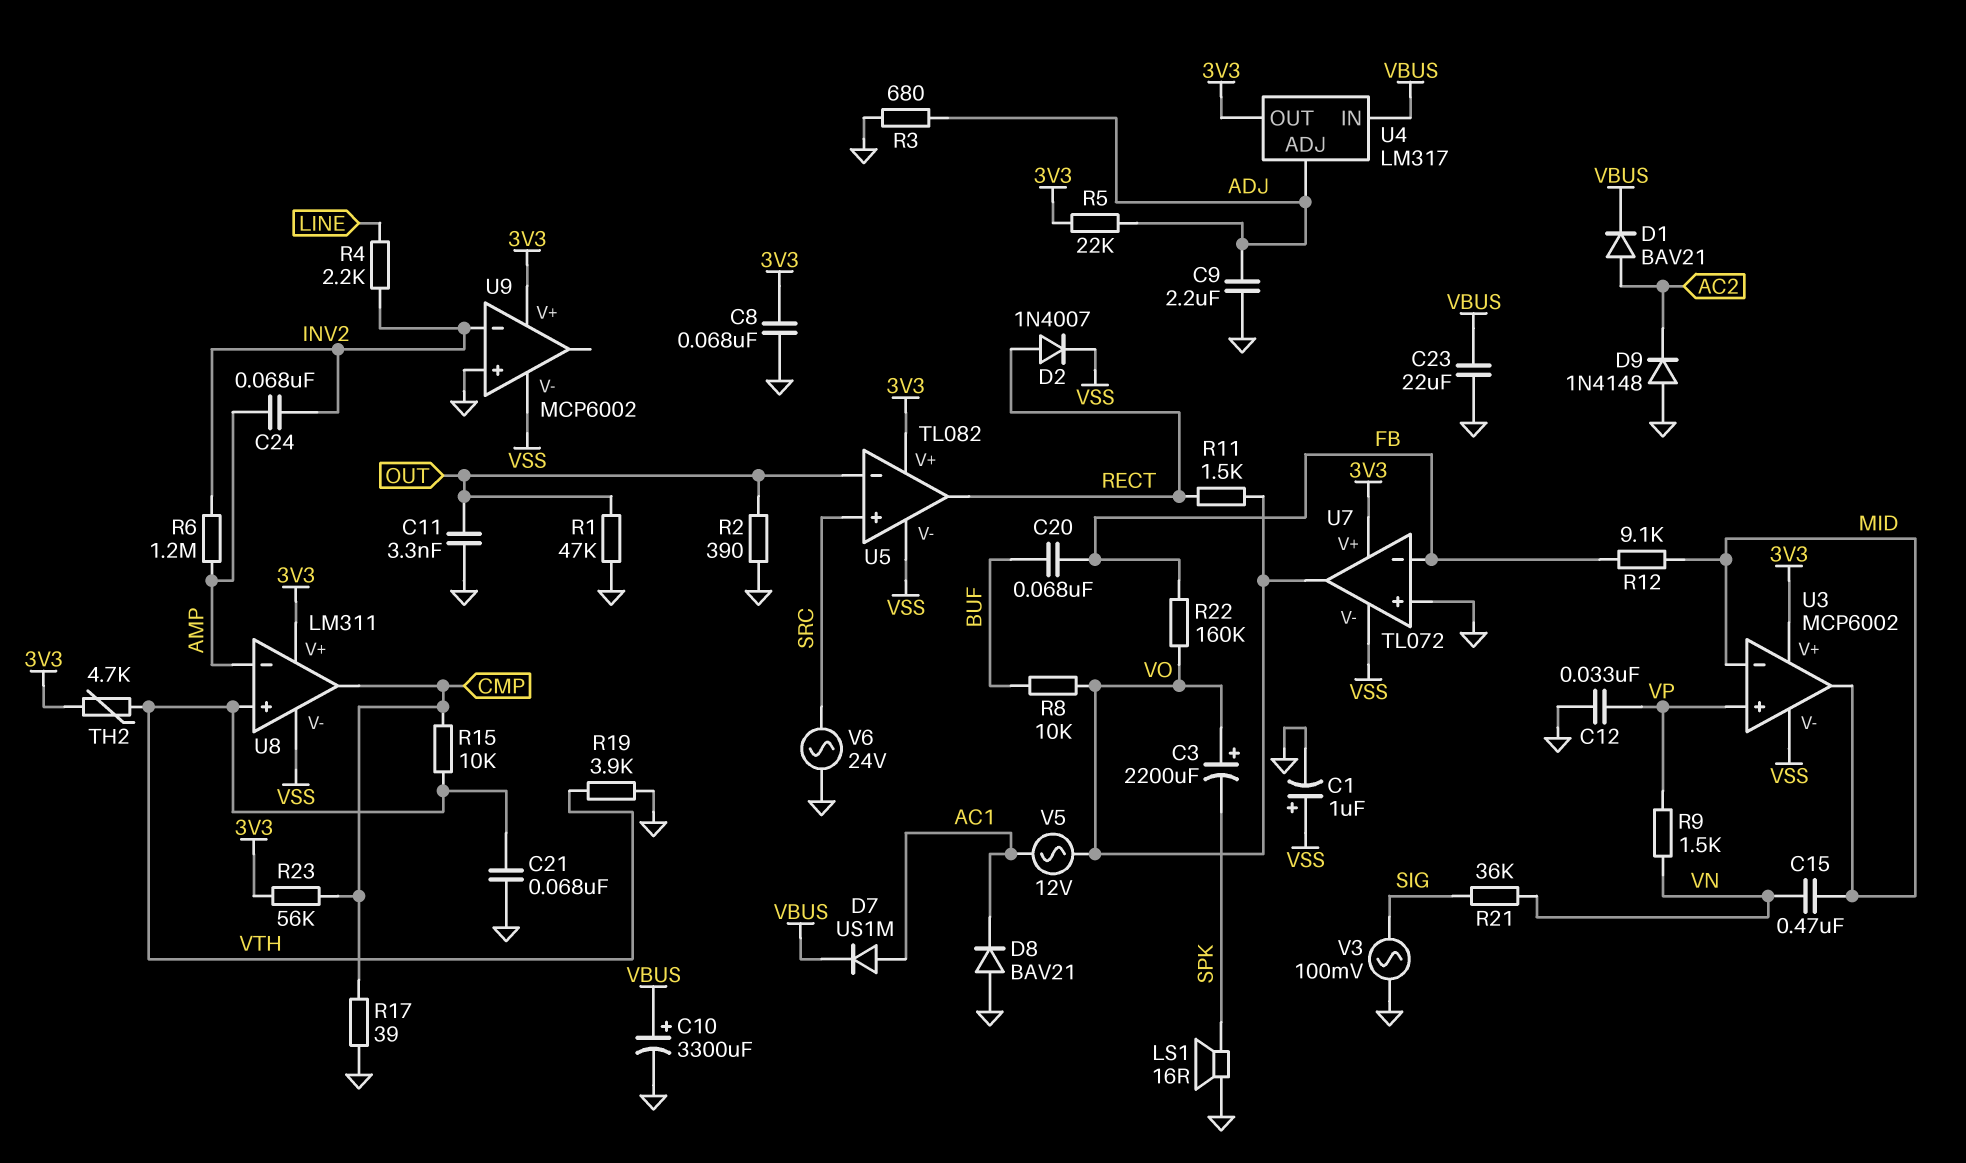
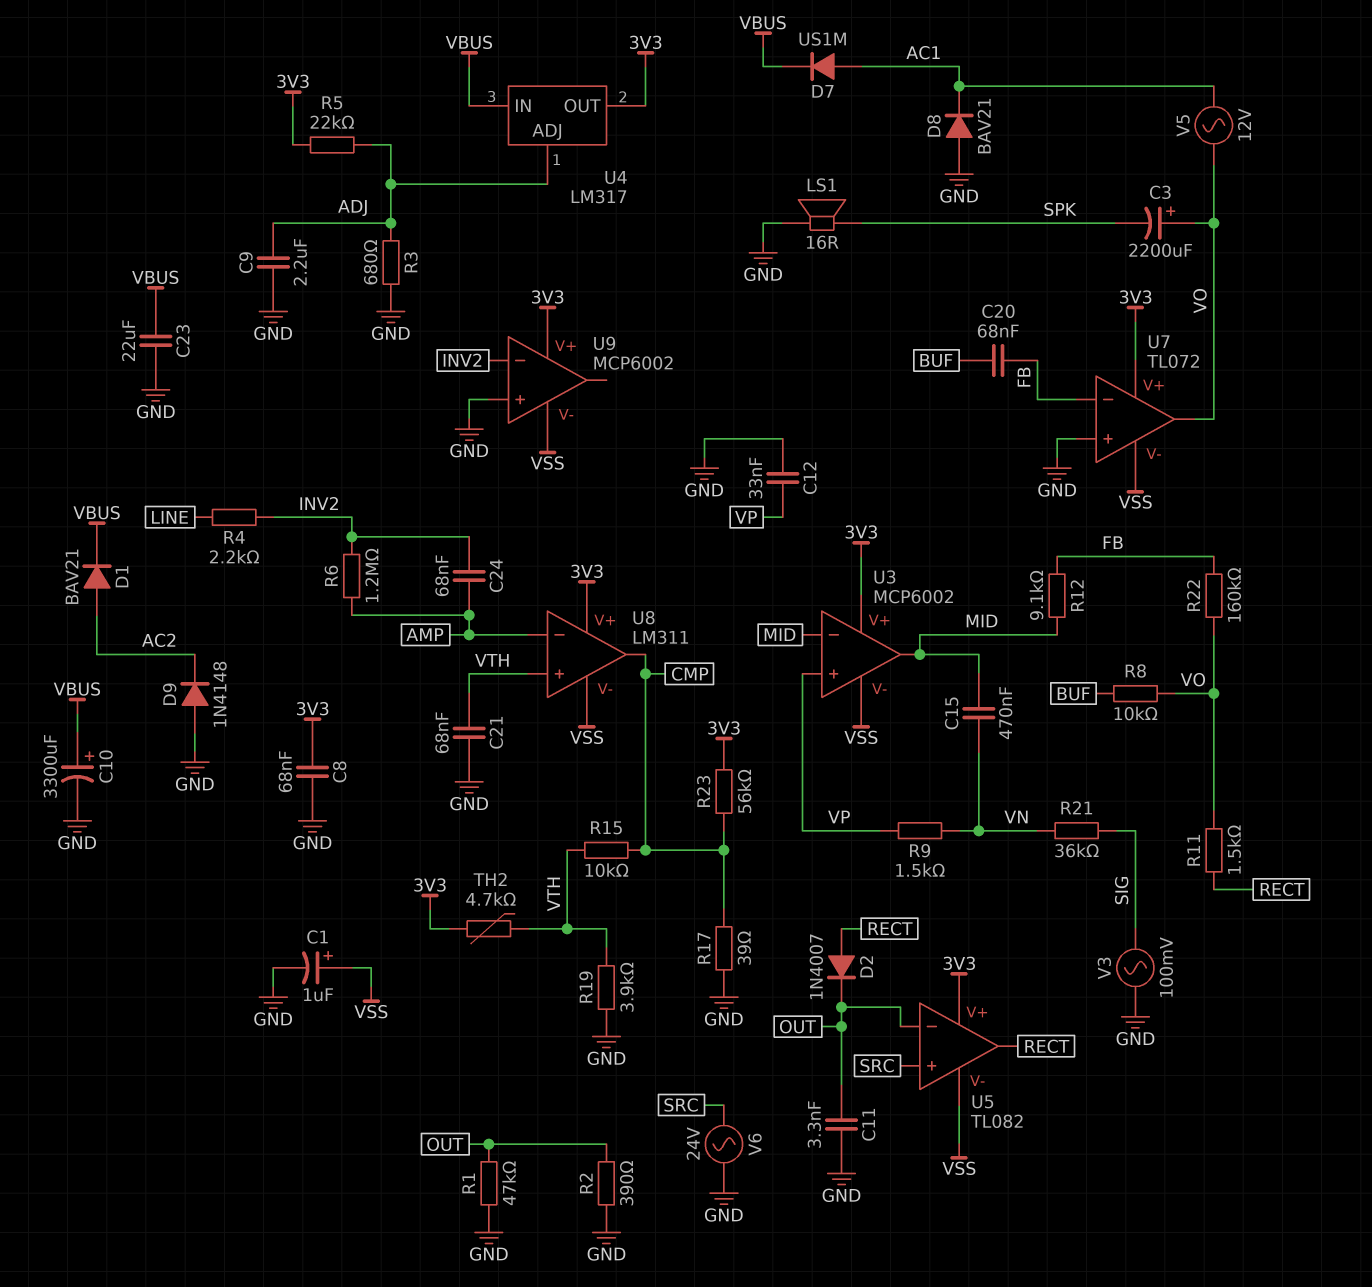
D2: diode 1N4007 (A RECT, K VSS) -> diode 1N4007 (A RECT, K OUT)

